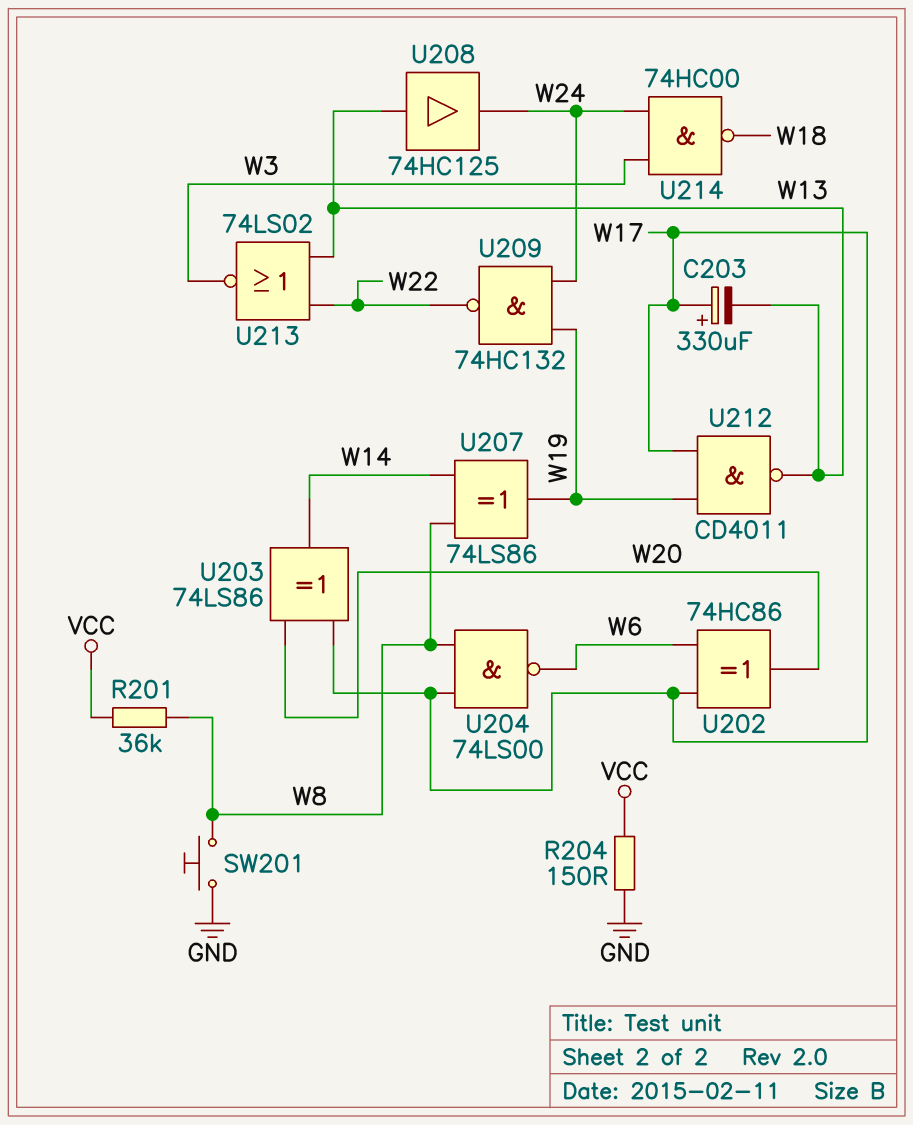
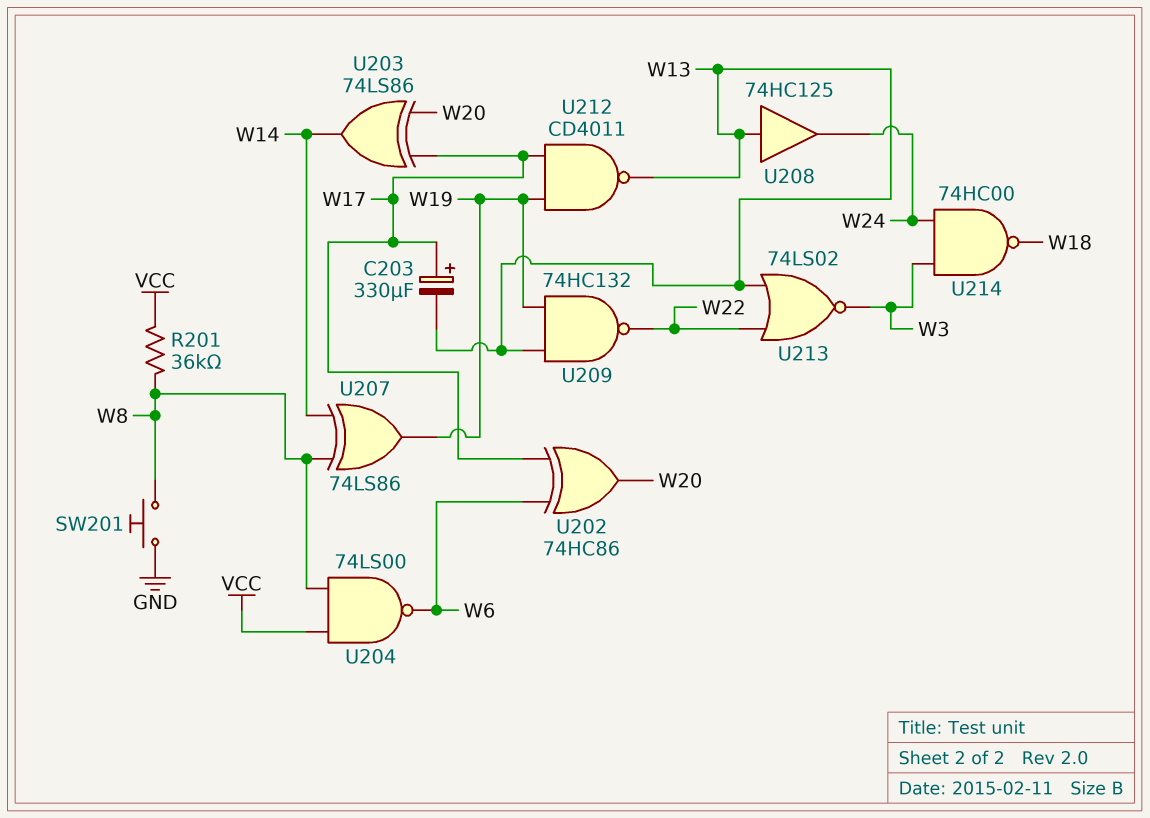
R204: 150 (GND, VCC) -> none
U204: NAND 74LS00 (in W8, in W17, out W6) -> NAND 74LS00 (in VCC, in W8, out W6)
U209: NAND 74HC132 (in W19, in W24, out W22) -> NAND 74HC132 (in W13, in W19, out W22)

